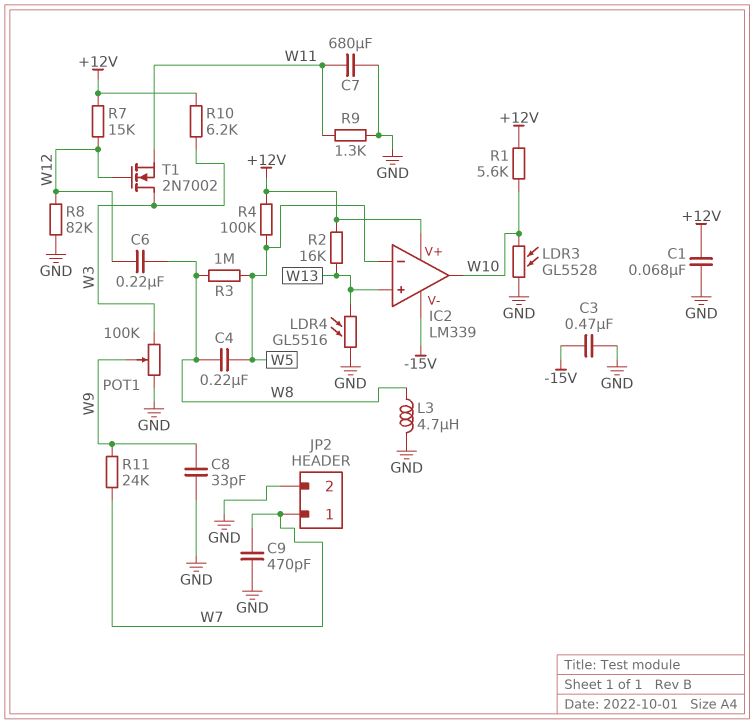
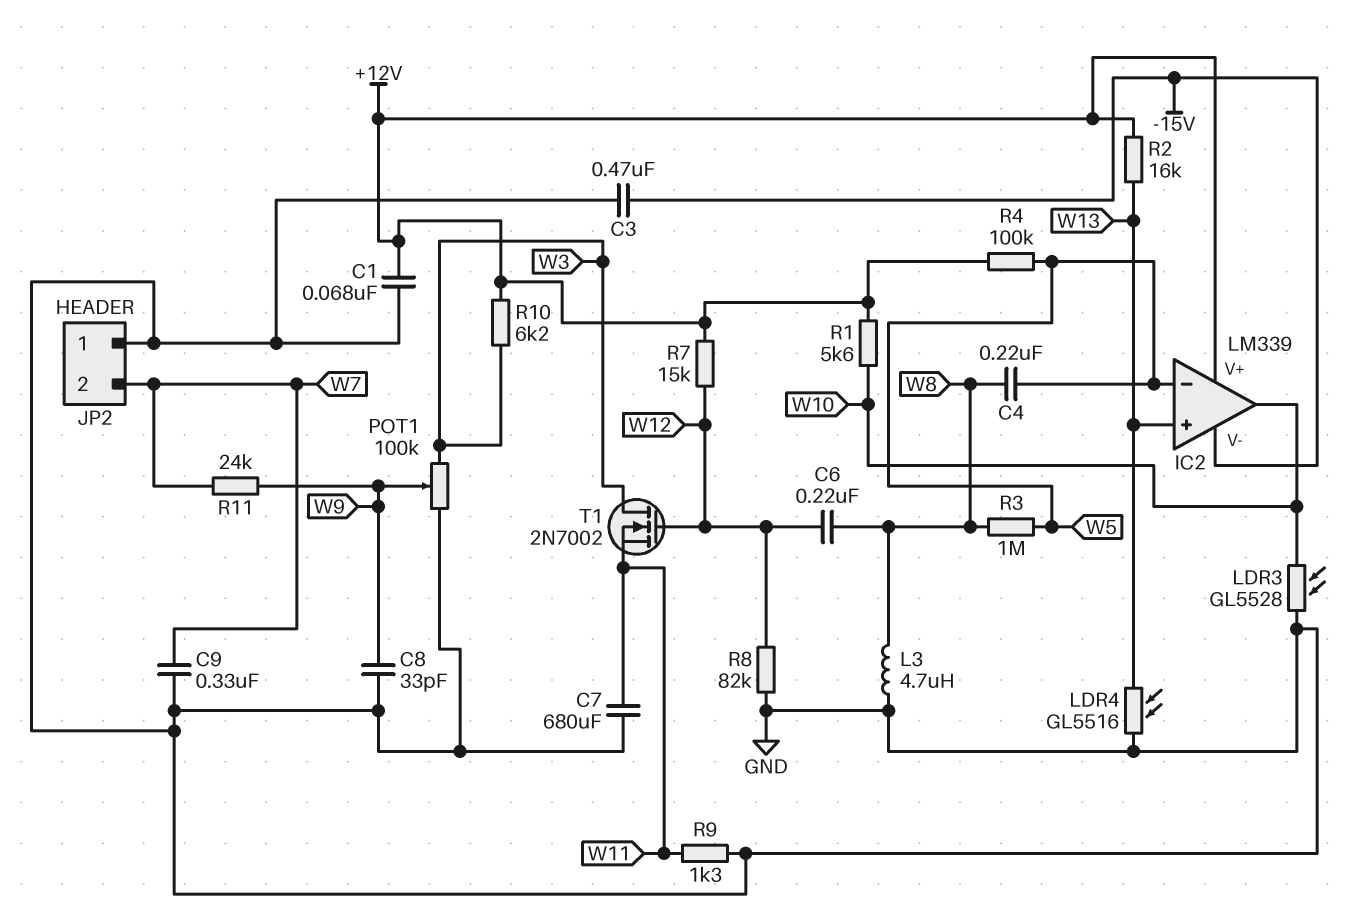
C9: 470pF (GND, W7) -> 330nF (GND, W7)
JP2 pin 1: W7 -> GND
JP2 pin 2: GND -> W7

